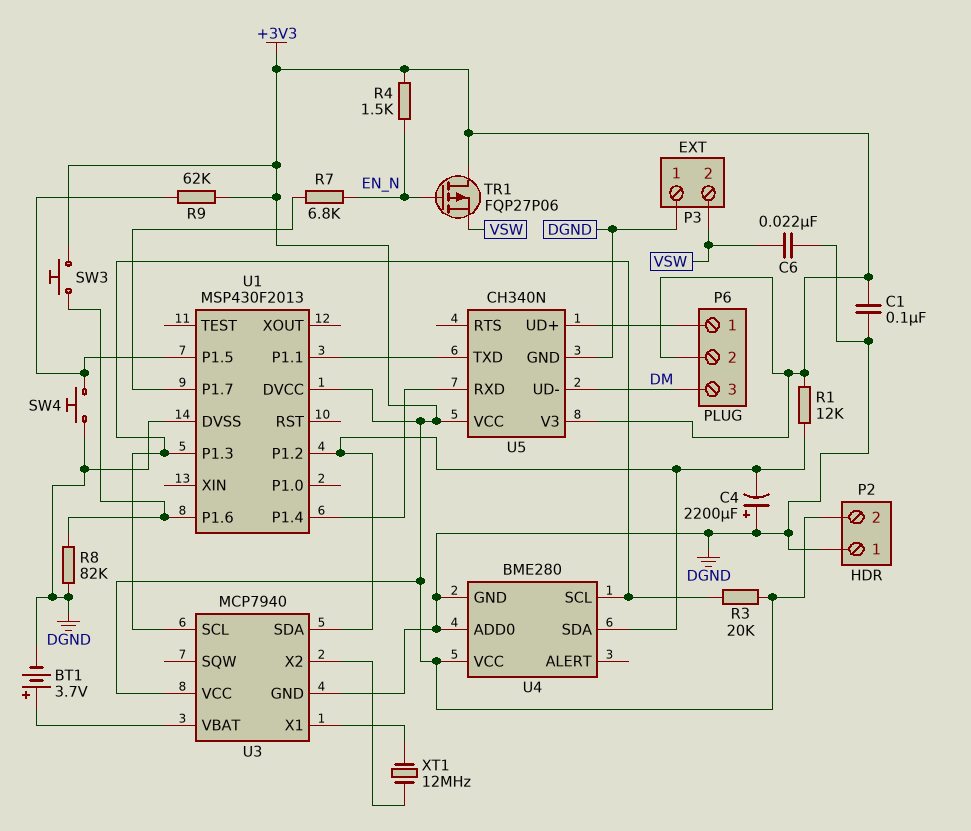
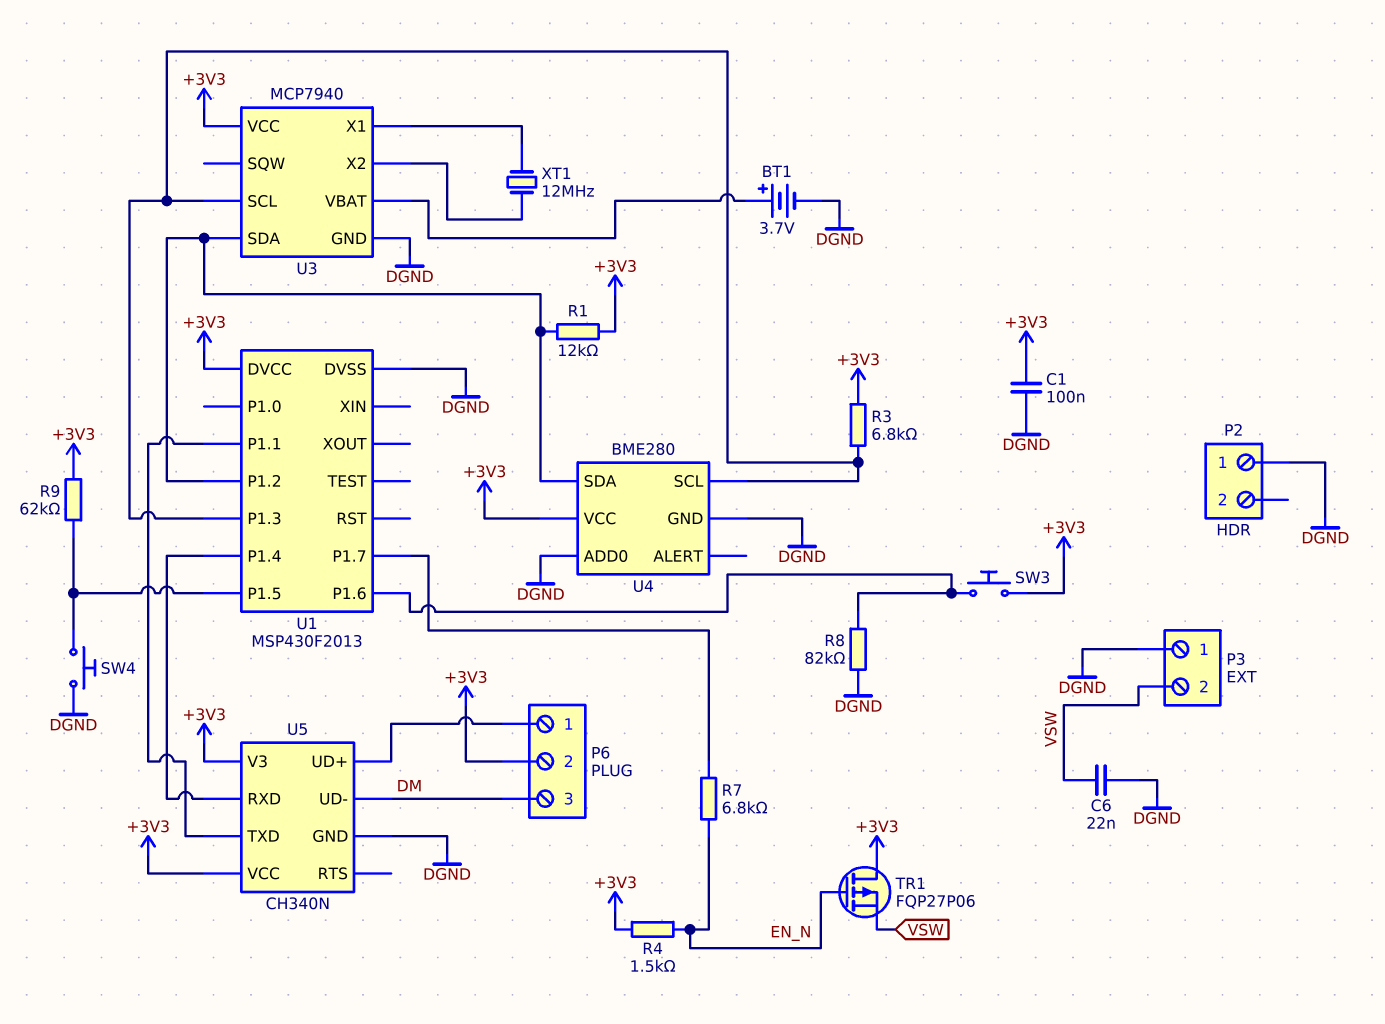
C4: 2200uF (plus DGND, minus U1/P1.2) -> none
P2 pin 2: +3V3 -> none
R3: 20k (+3V3, U1/P1.3) -> 6.8k (+3V3, U1/P1.3)

